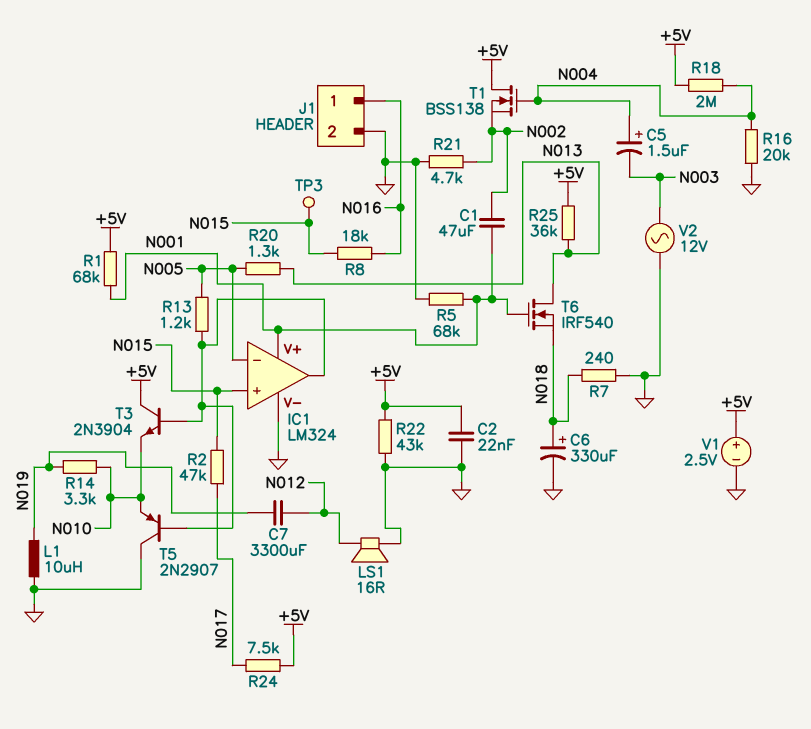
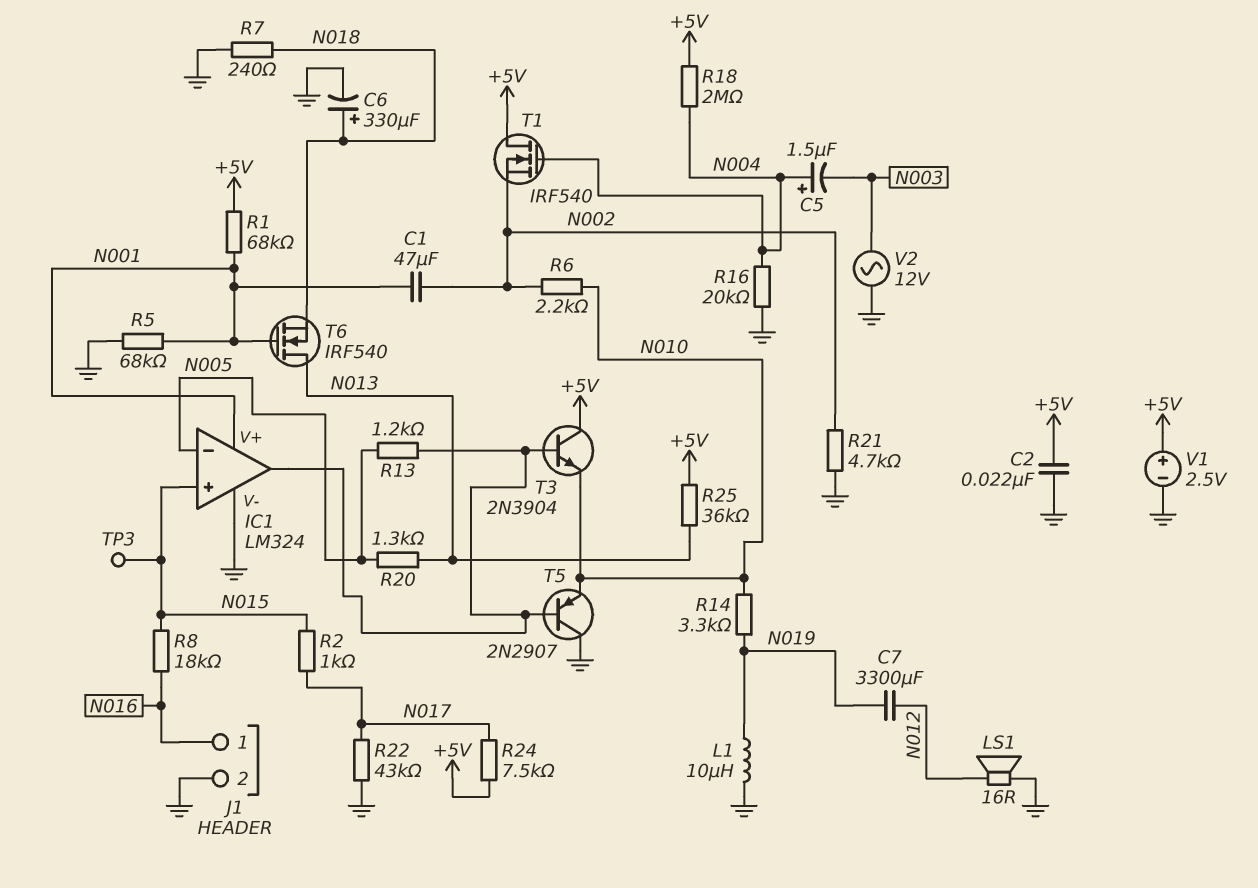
R2: 47k (N015, N017) -> 1k (N015, N017)
R6: none -> 2.2k (N002, N010)
R22: 43k (+5V, GND) -> 43k (GND, N017)
T1: NMOS BSS138 (G N004, D +5V, S N002) -> NMOS IRF540 (G N004, D +5V, S N002)

